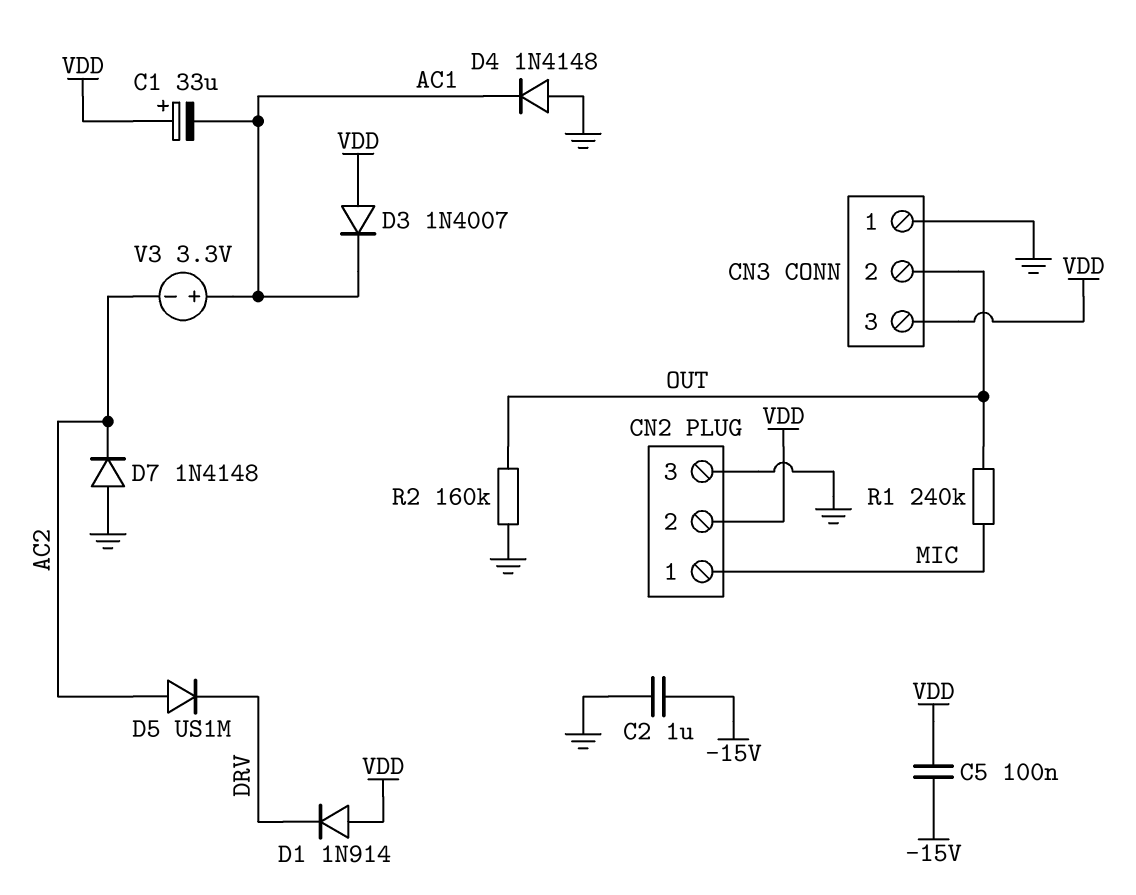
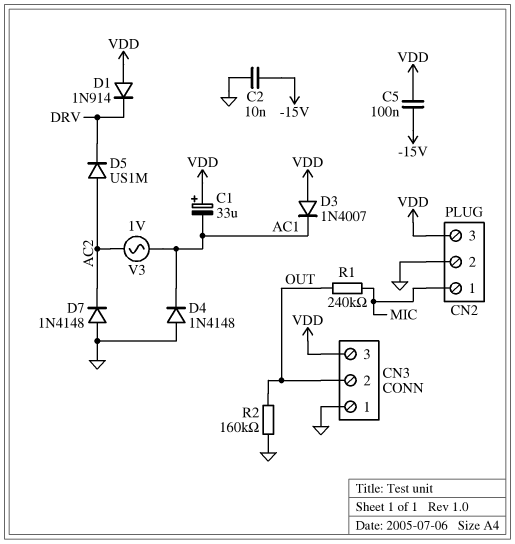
C2: 1uF (-15V, GND) -> 10nF (-15V, GND)
CN2 pin 2: VDD -> GND
CN2 pin 3: GND -> VDD
V3: 3.3V (plus AC1, minus AC2) -> AC 1V (AC1, AC2)

